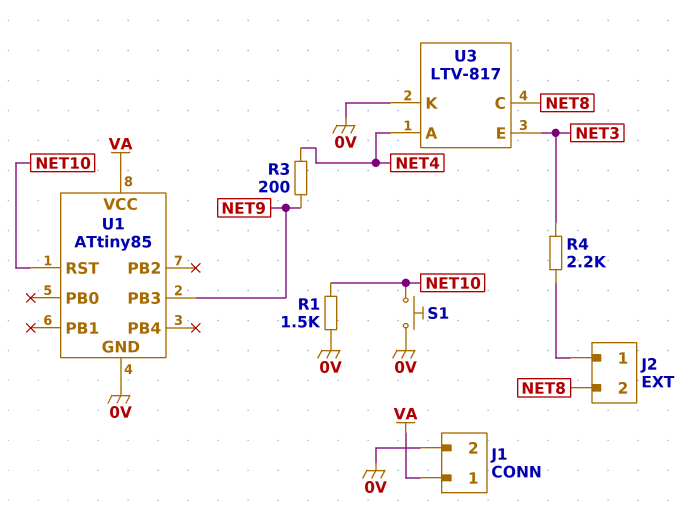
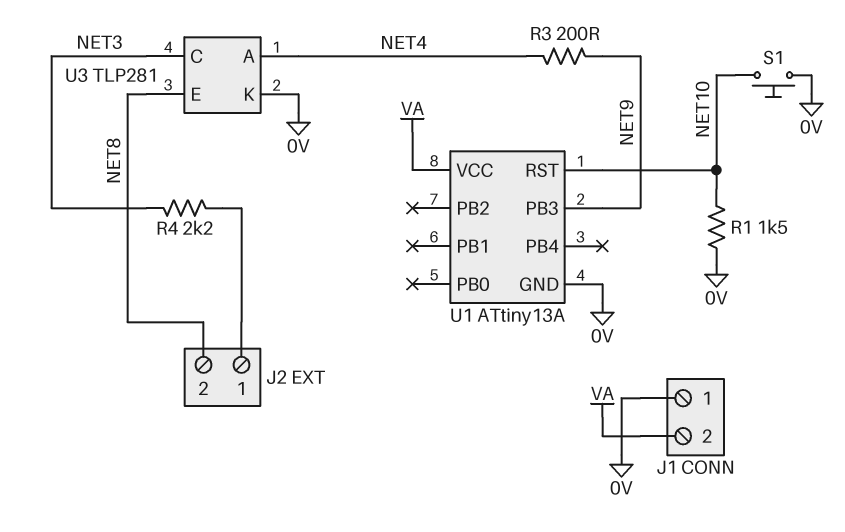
J1 pin 1: VA -> 0V
J1 pin 2: 0V -> VA
U1: ATtiny85 -> ATtiny13A
U3: LTV-817 -> TLP281
U3 pin C: NET8 -> NET3
U3 pin E: NET3 -> NET8

